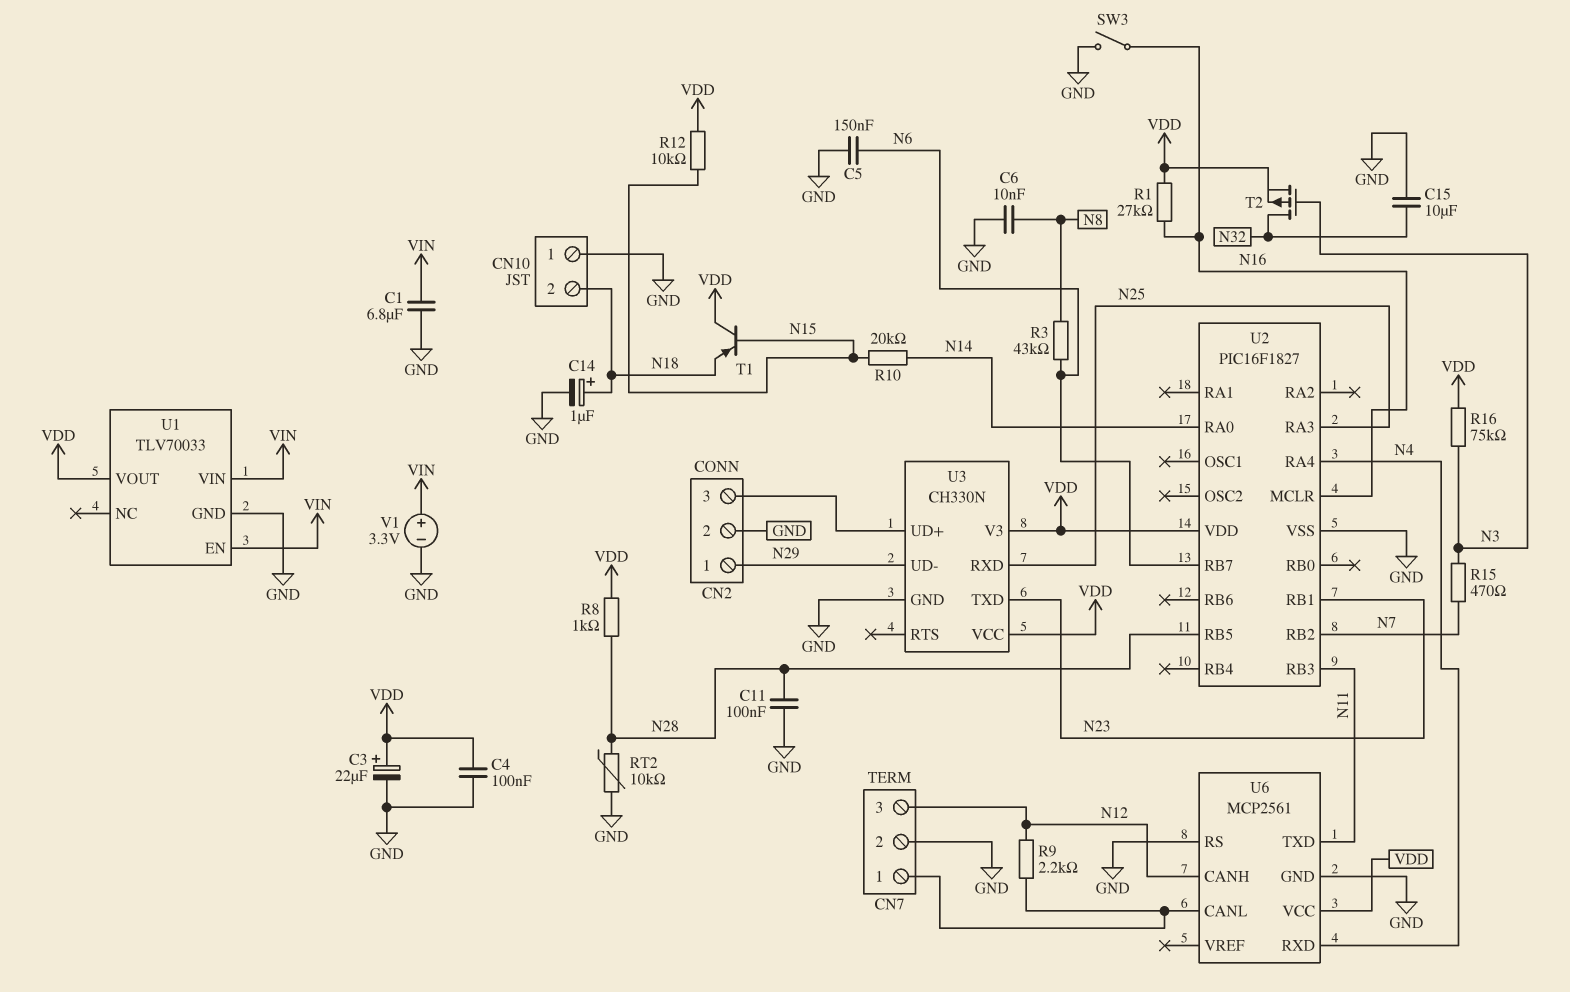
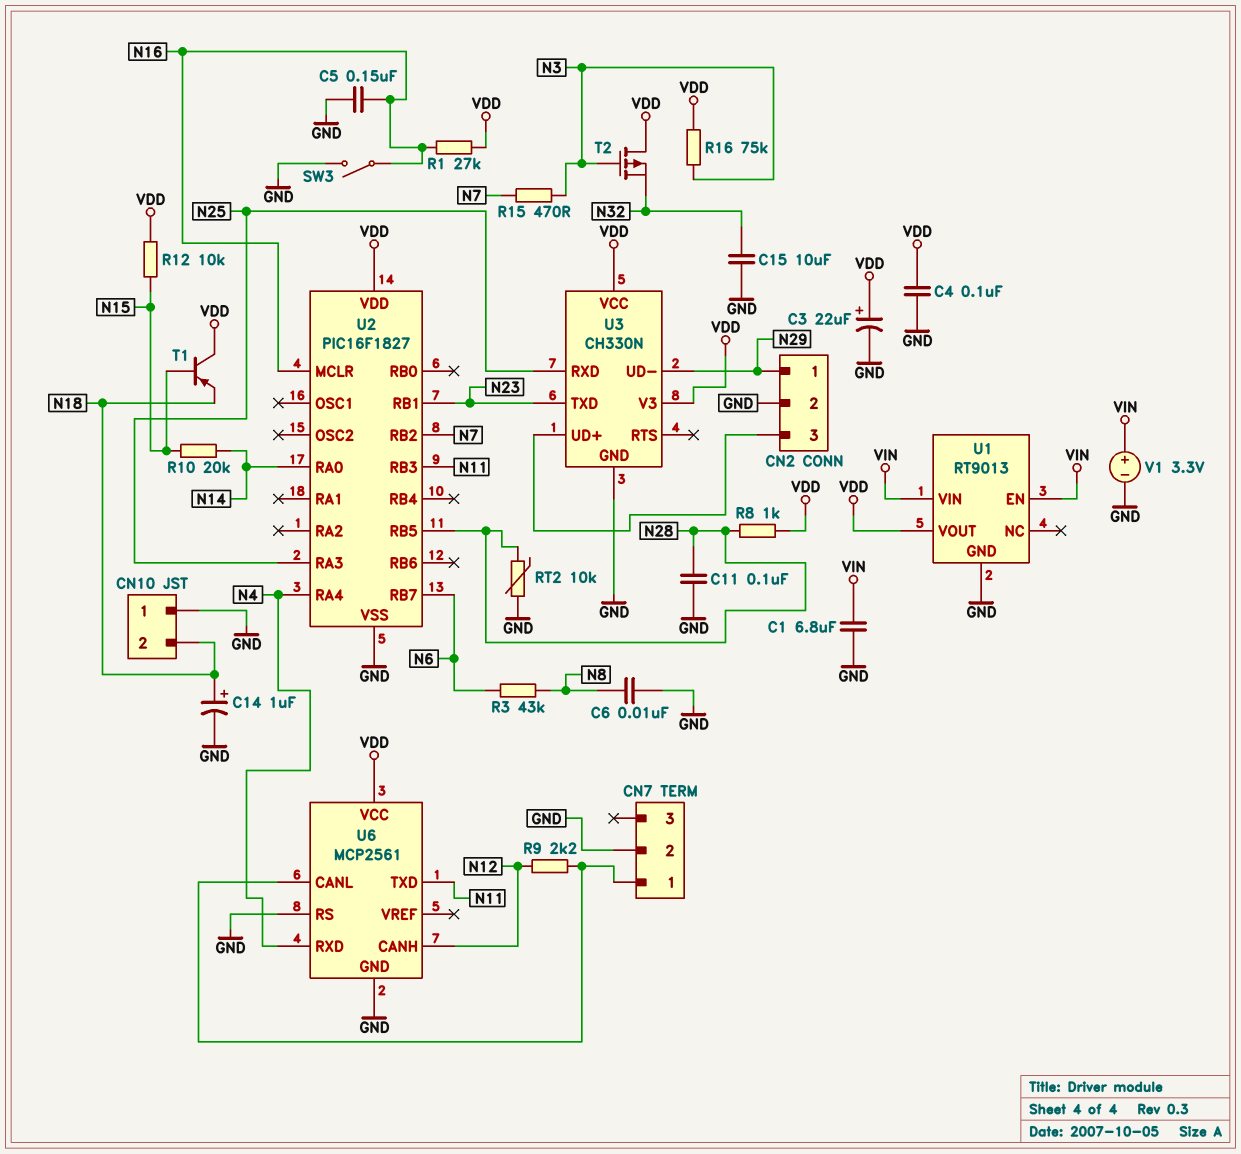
C5: 150nF (GND, N6) -> 150nF (GND, N16)
CN7 pin 3: N12 -> none
T2: PMOS (G N3, D N32, S VDD) -> PMOS (G N3, D VDD, S N32)
U1: TLV70033 -> RT9013

